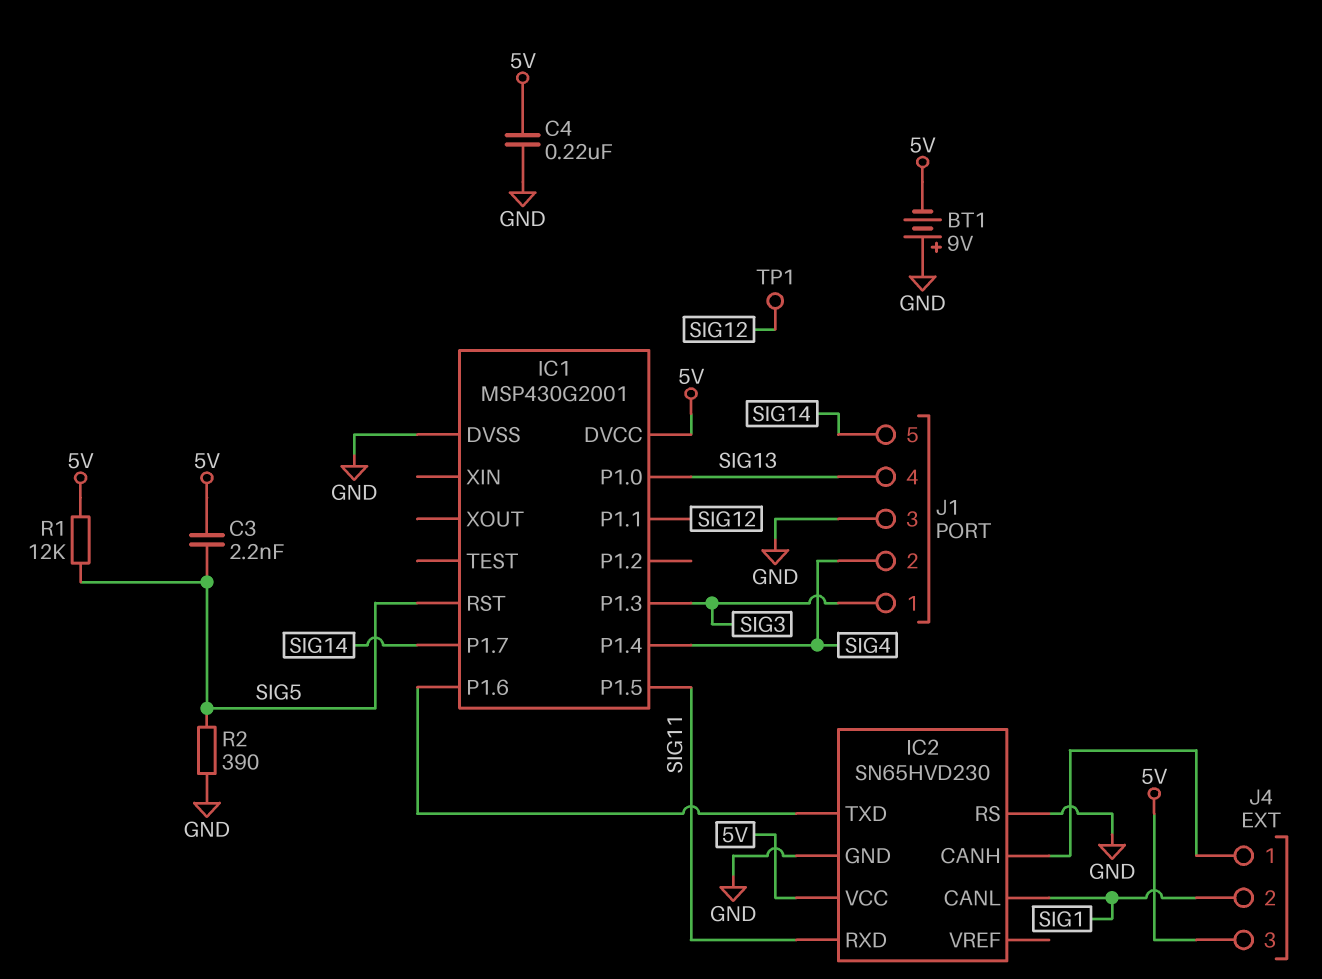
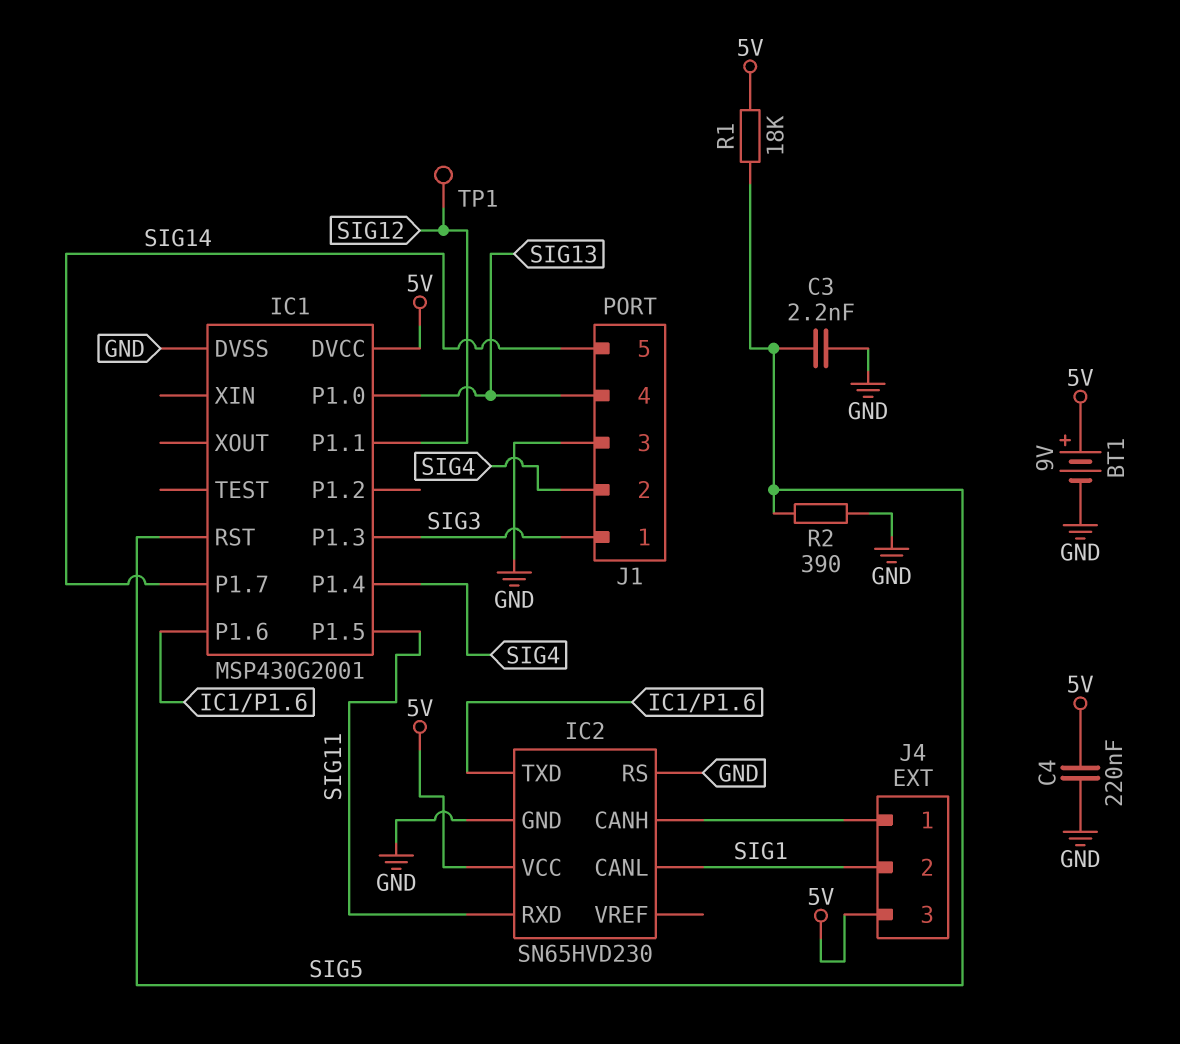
BT1: 9V (plus GND, minus 5V) -> 9V (plus 5V, minus GND)
C3: 2.2nF (5V, SIG5) -> 2.2nF (GND, SIG5)
R1: 12k (5V, SIG5) -> 18k (5V, SIG5)

